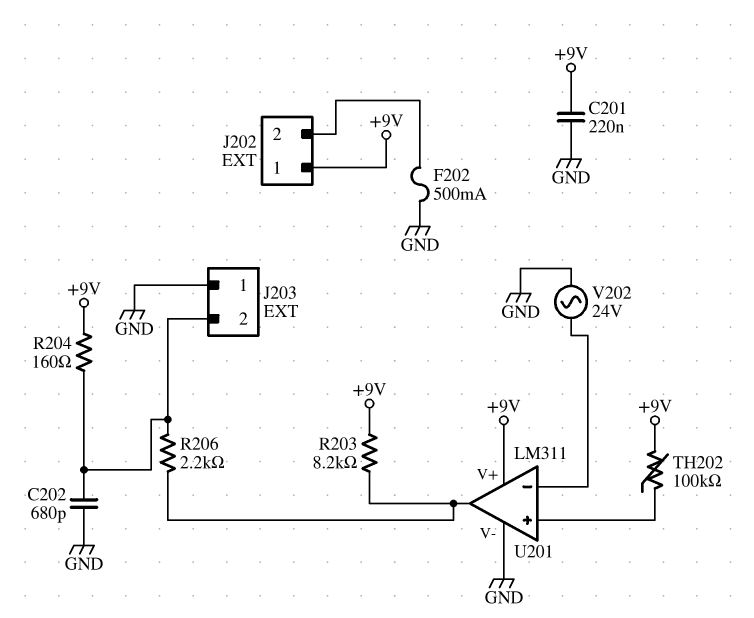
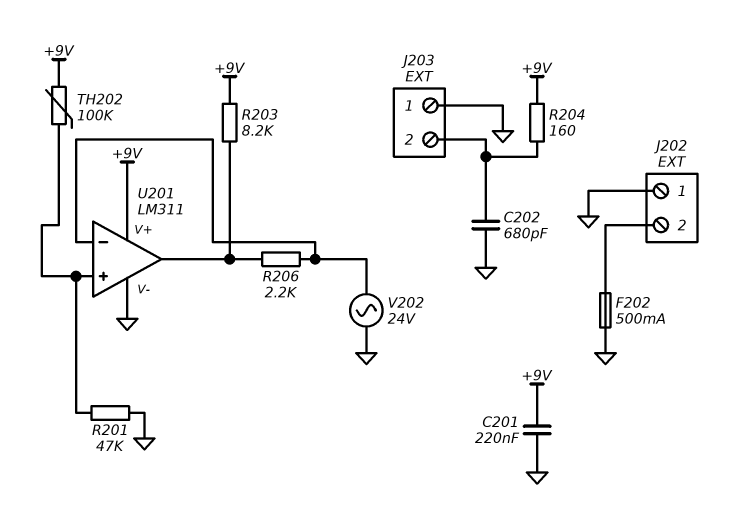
J202 pin 1: +9V -> GND
R201: none -> 47k (GND, U201/in+)
R206: 2.2k (J203/2, U201/out) -> 2.2k (U201/in-, U201/out)

